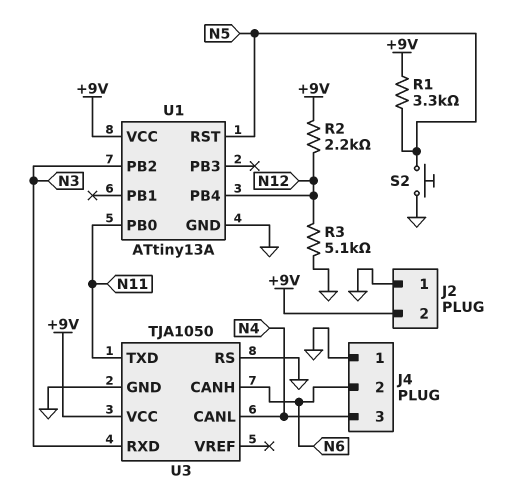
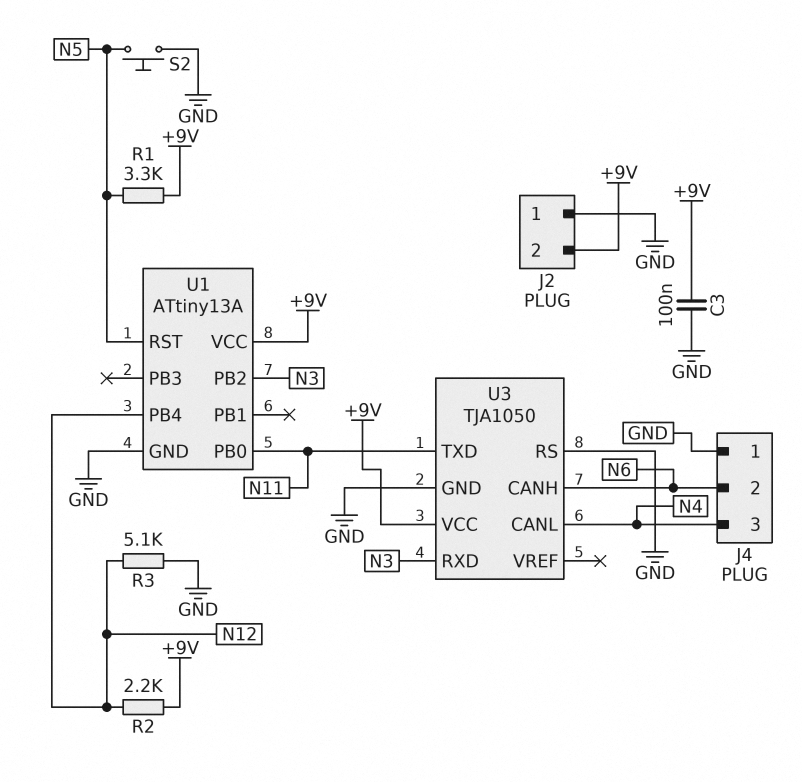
C3: none -> 100nF (+9V, GND)

